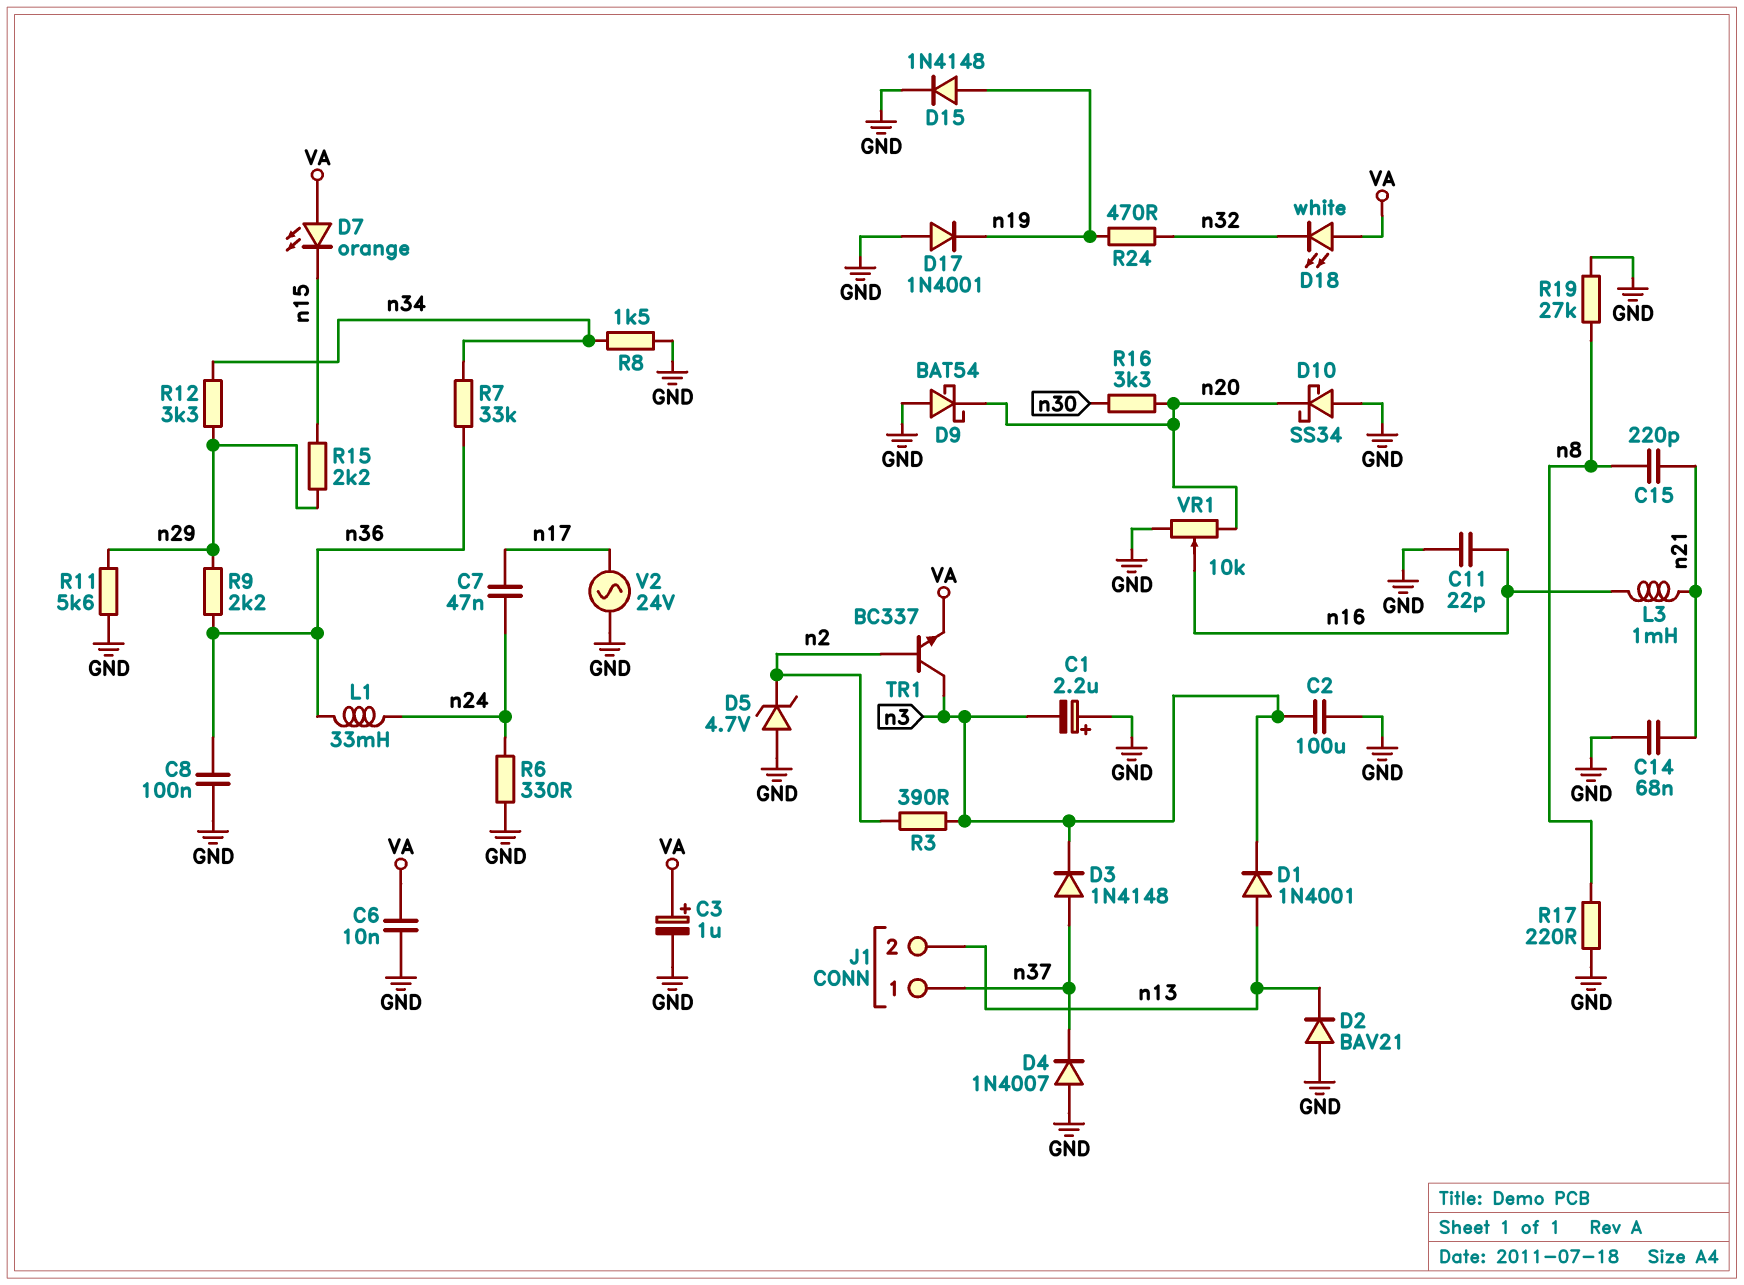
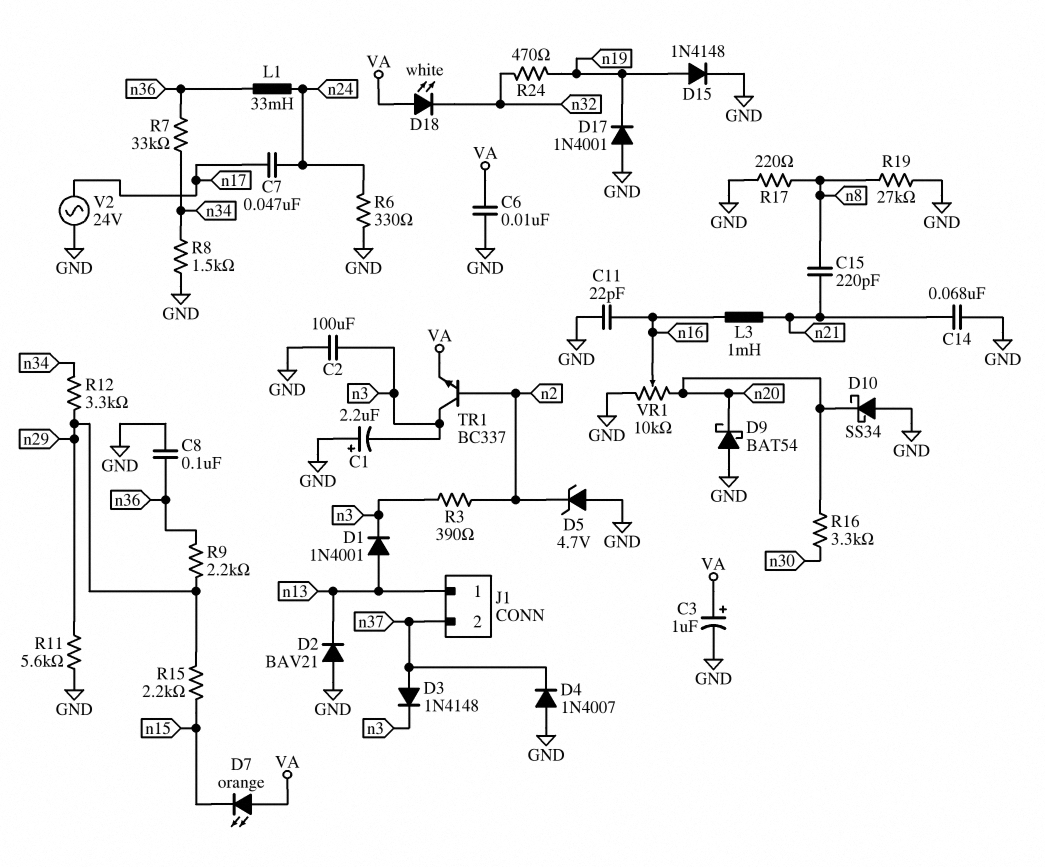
J1 pin 1: n37 -> n13
J1 pin 2: n13 -> n37

